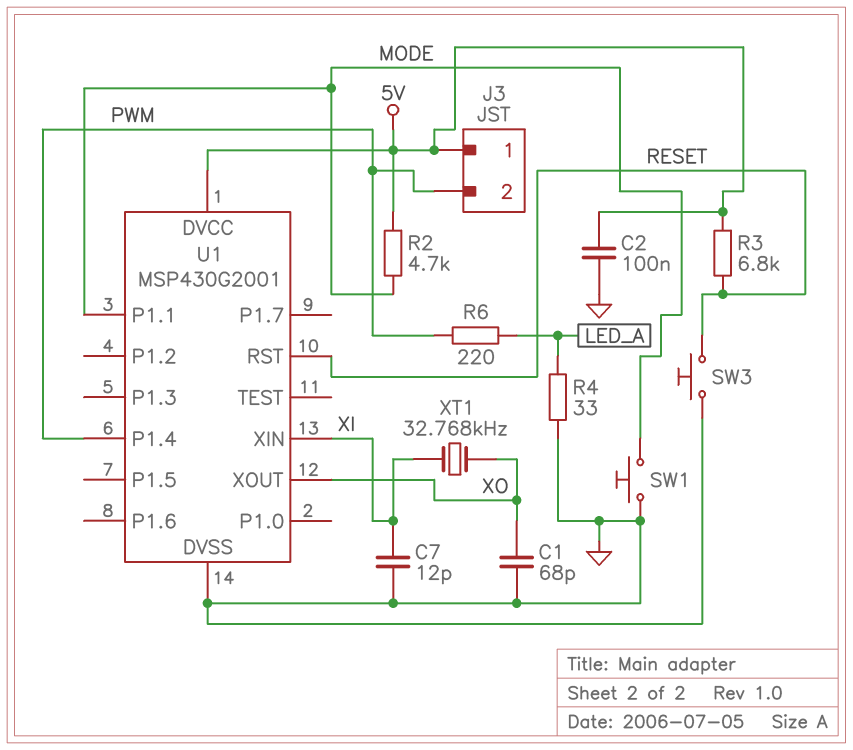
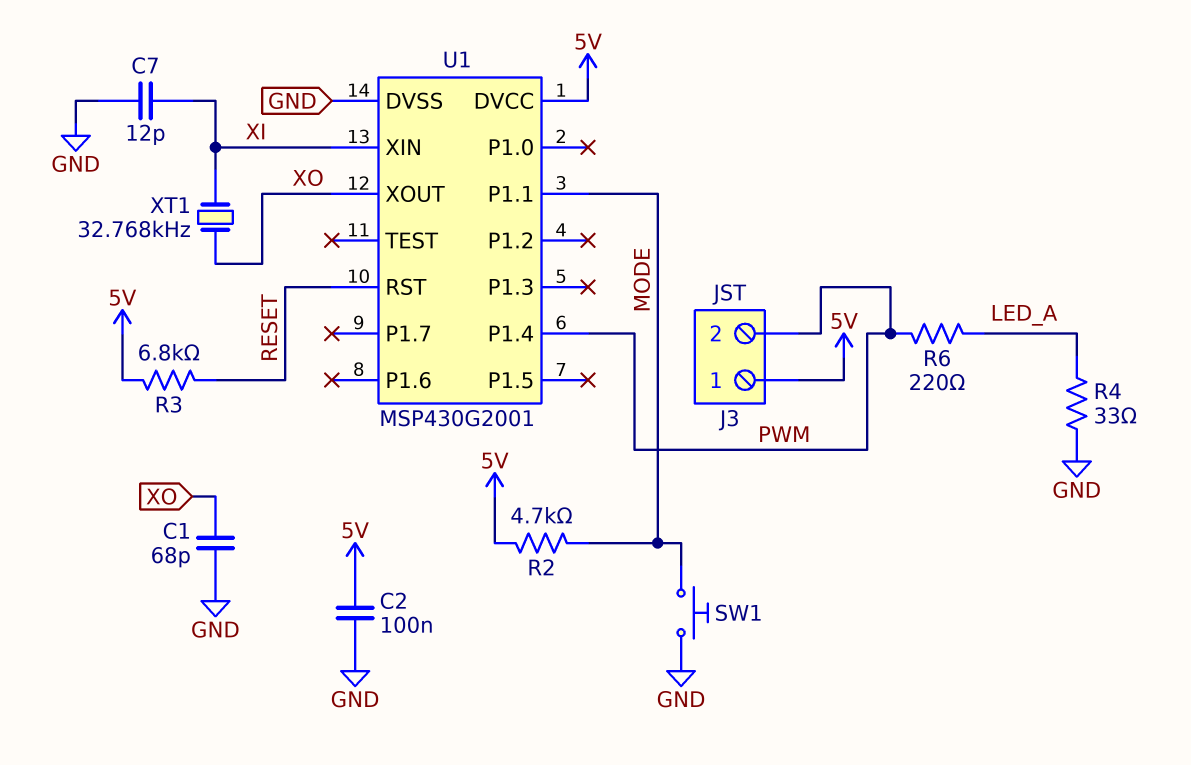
SW3: button (GND, RESET) -> none

